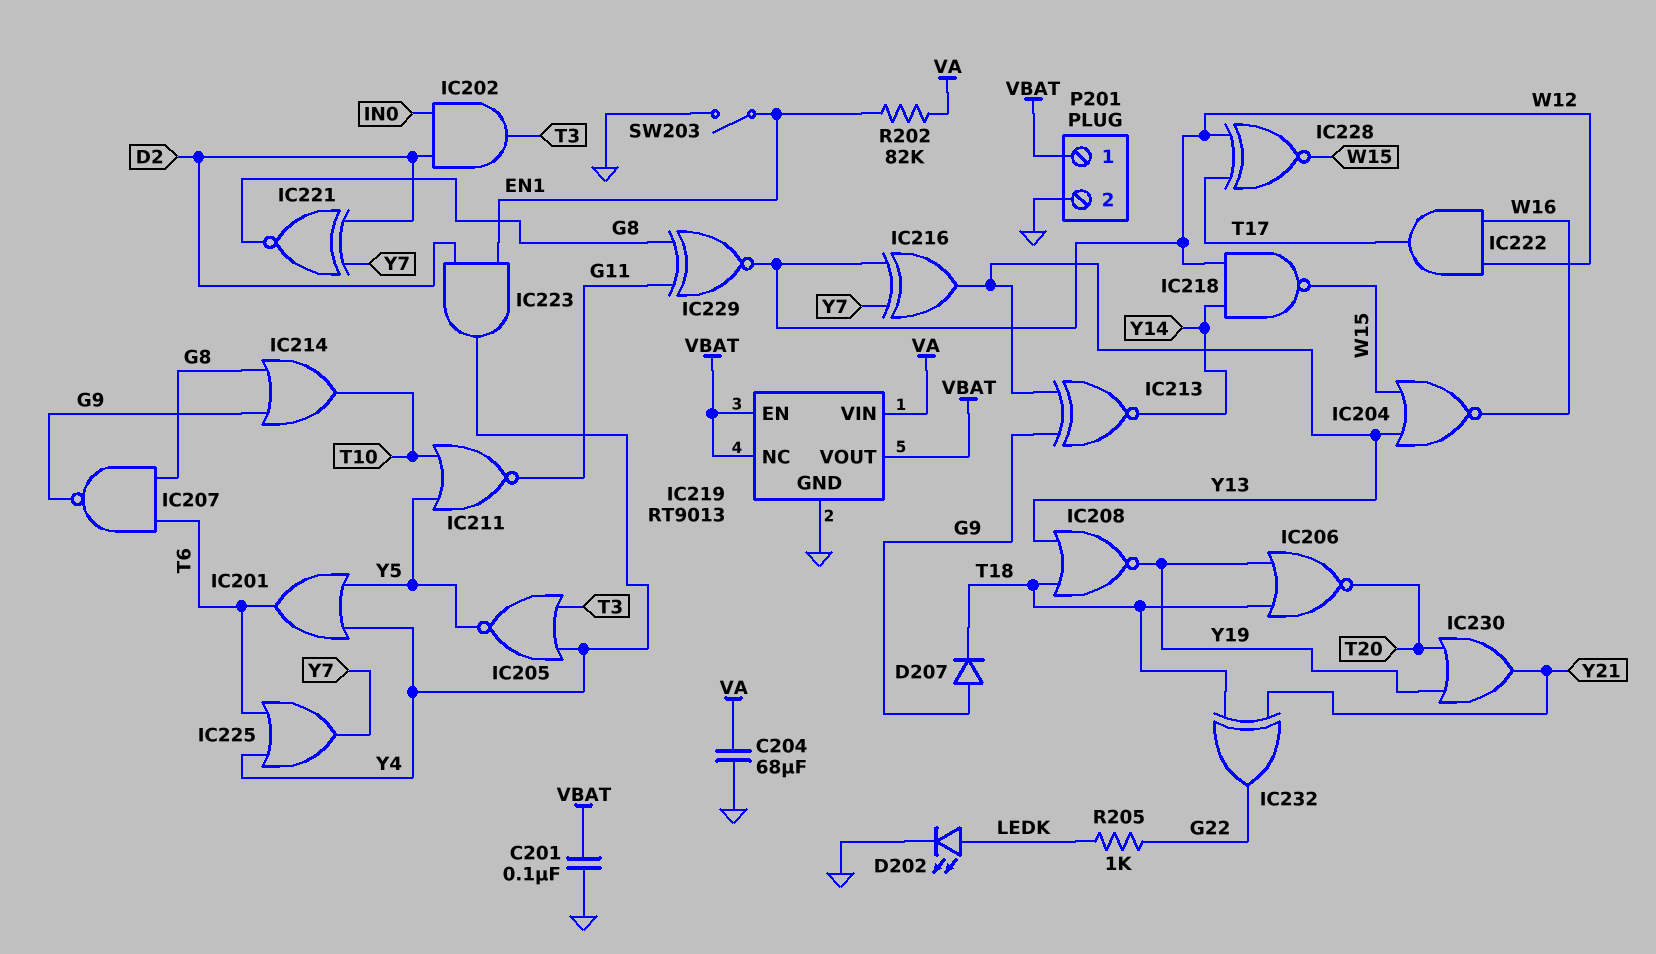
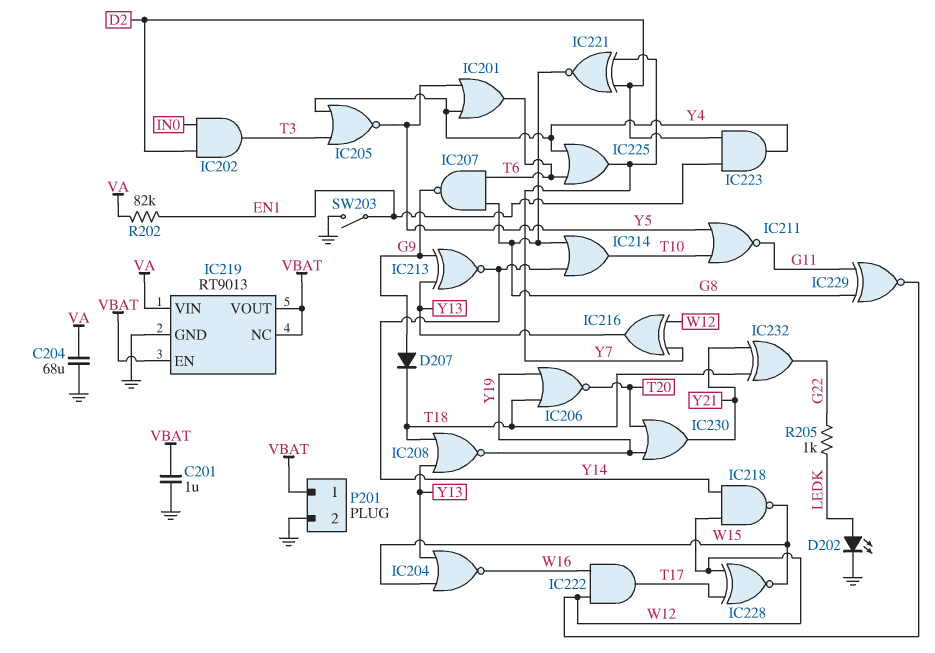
C201: 100nF (GND, VBAT) -> 1uF (GND, VBAT)
IC214: OR (in G8, in G9, out T10) -> OR (in G8, in Y14, out T10)

